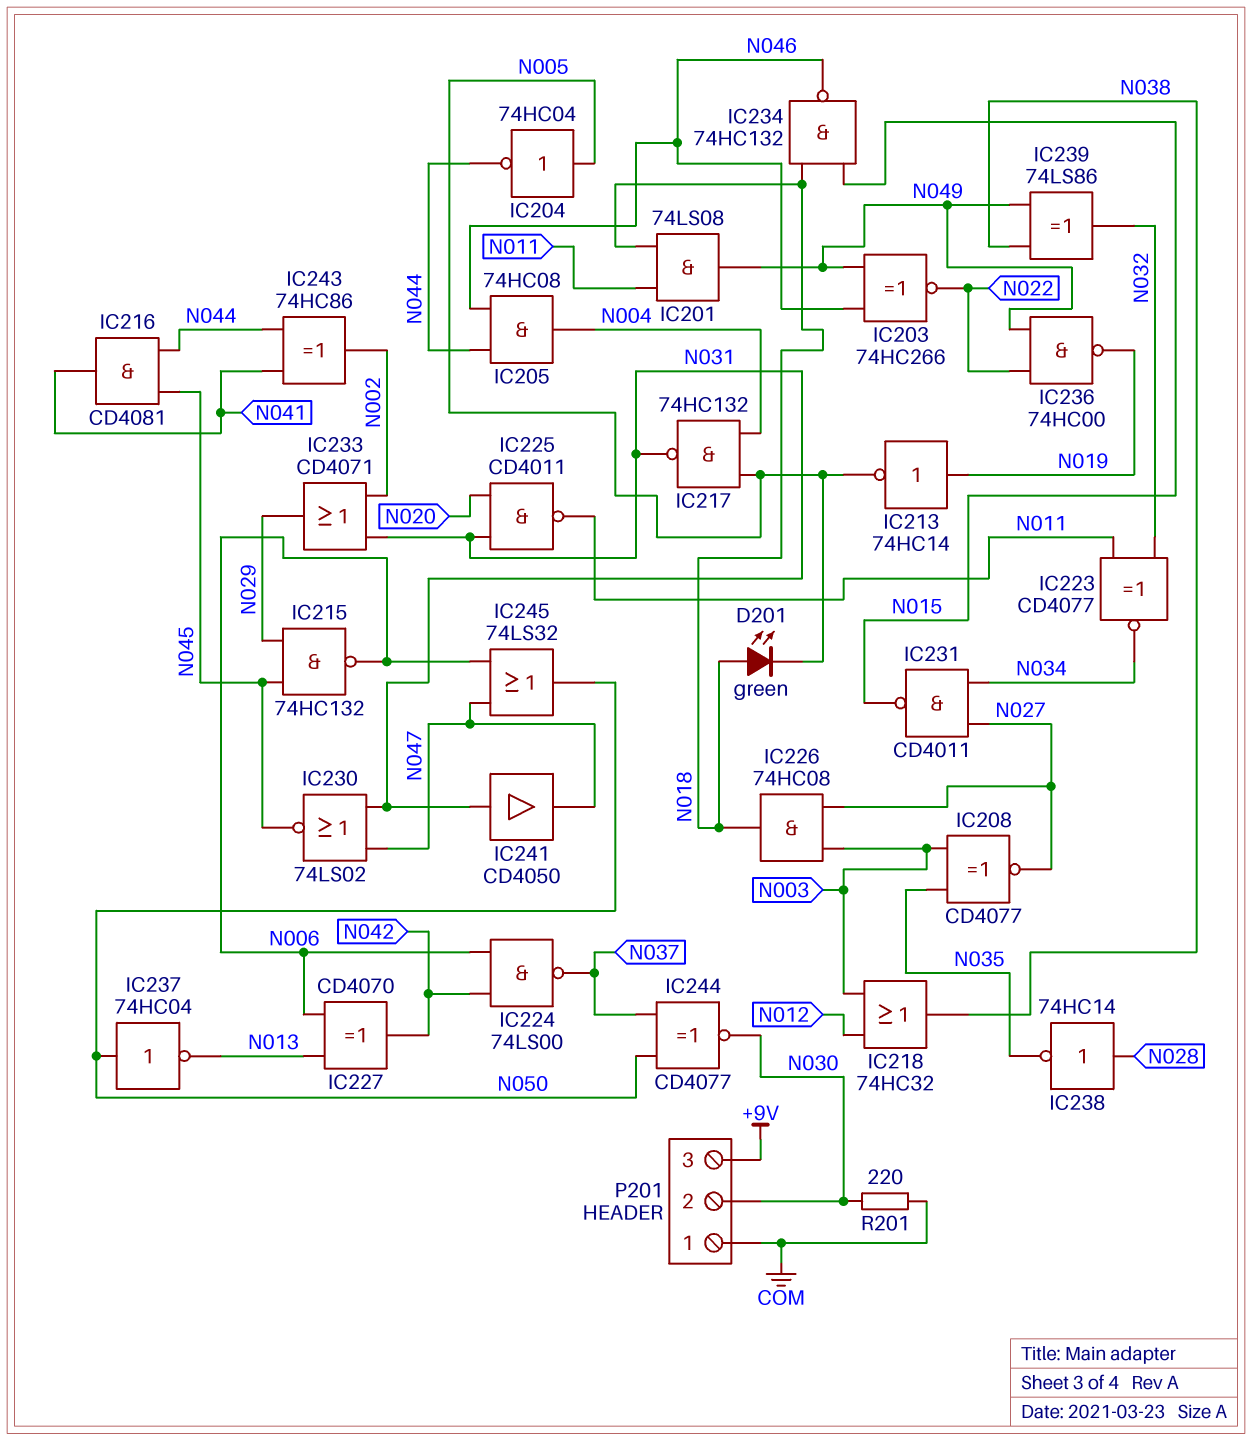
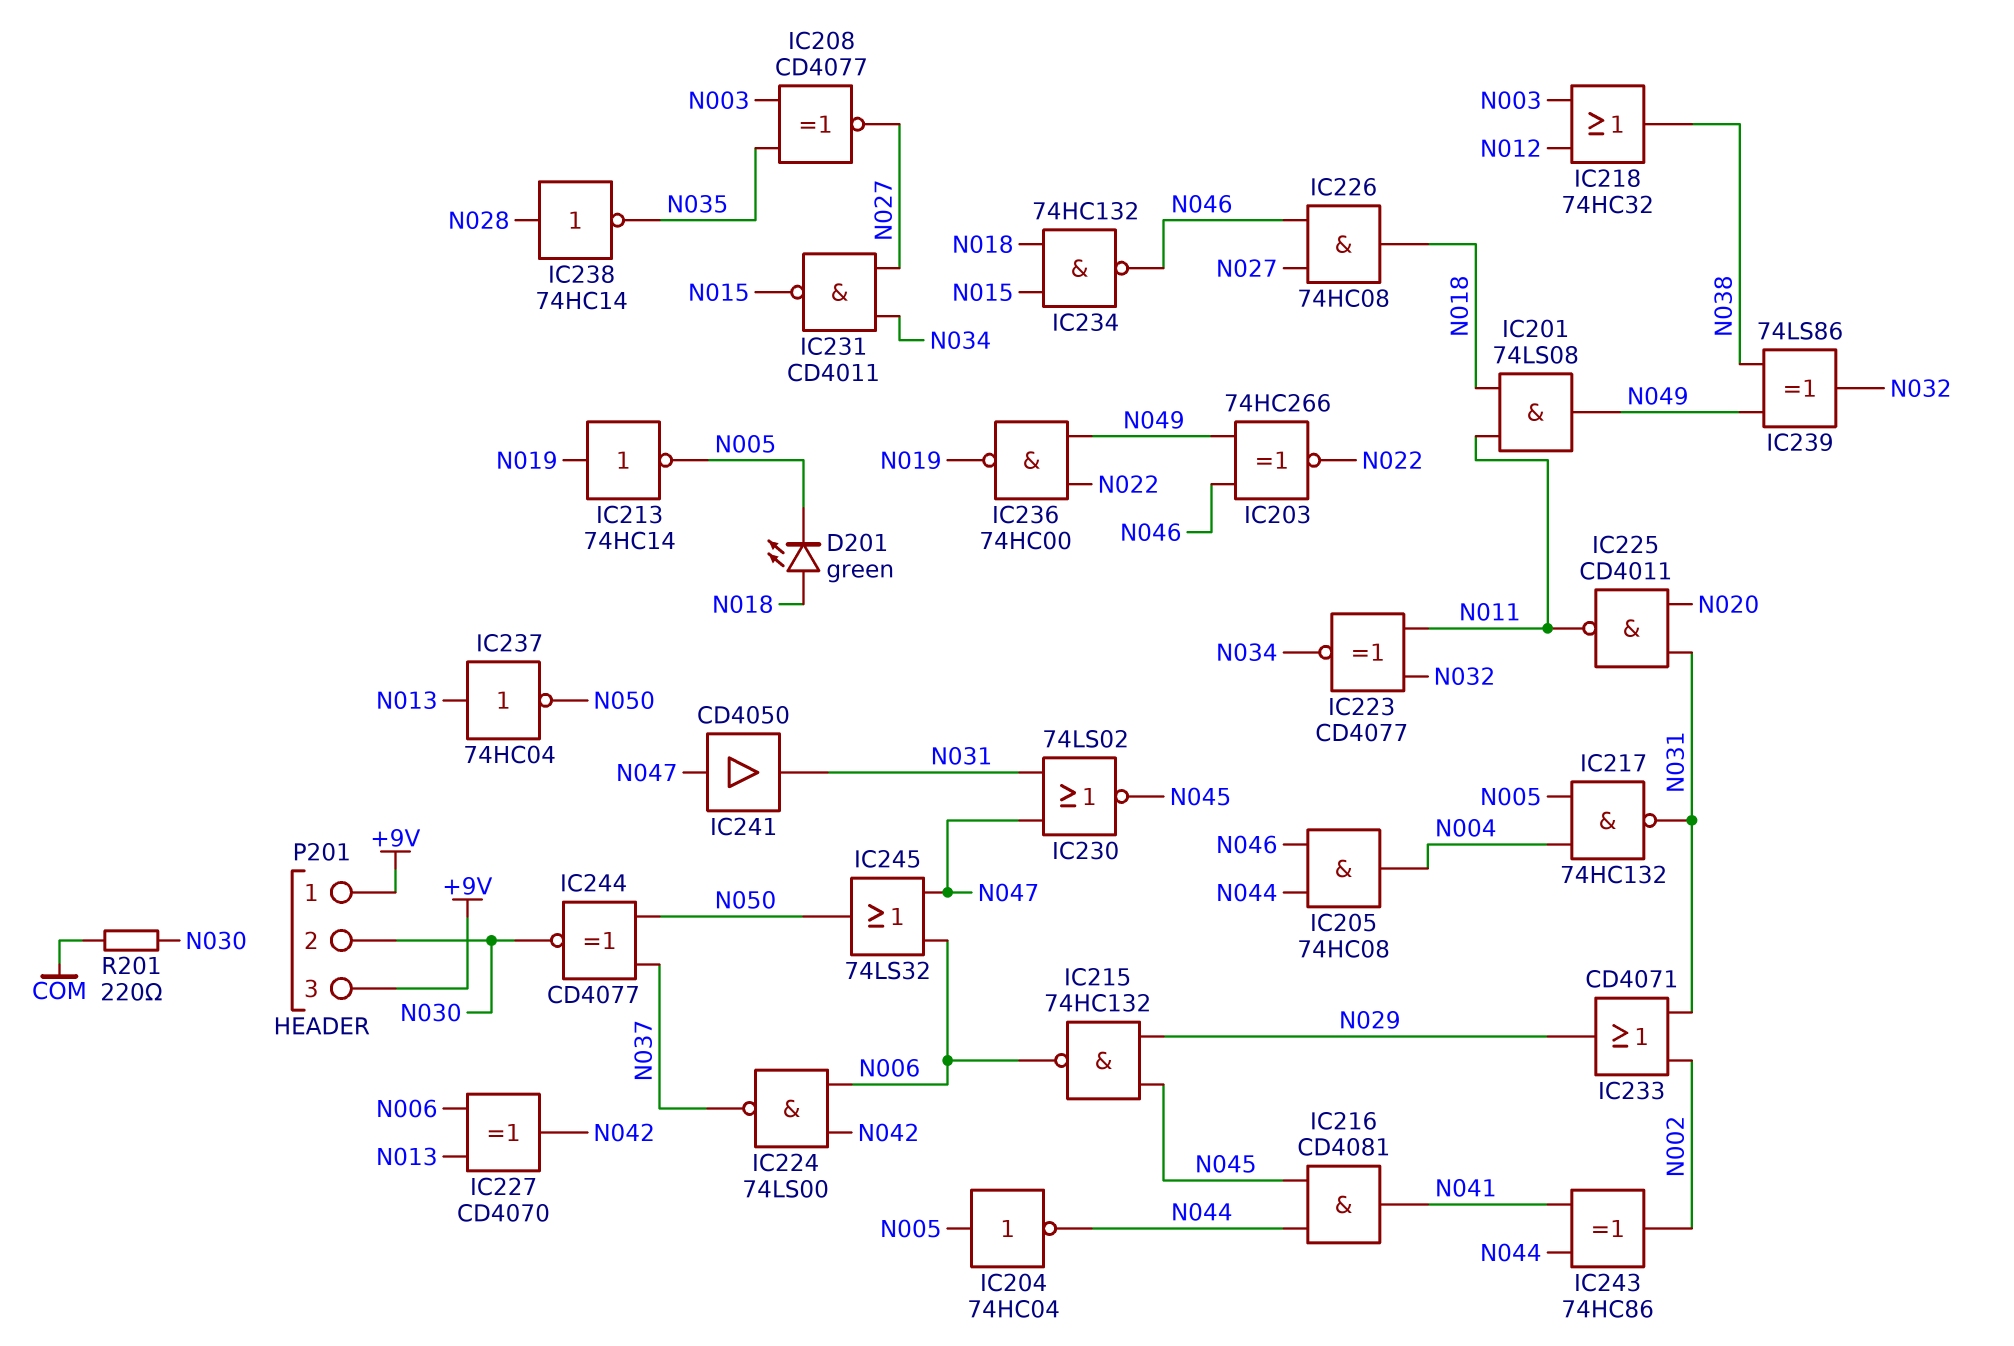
IC226: AND 74HC08 (in N003, in N027, out N018) -> AND 74HC08 (in N027, in N046, out N018)
IC237: NOT 74HC04 (in N050, out N013) -> NOT 74HC04 (in N013, out N050)
IC241: buffer CD4050 (in N031, out N047) -> buffer CD4050 (in N047, out N031)
P201 pin 1: COM -> +9V

